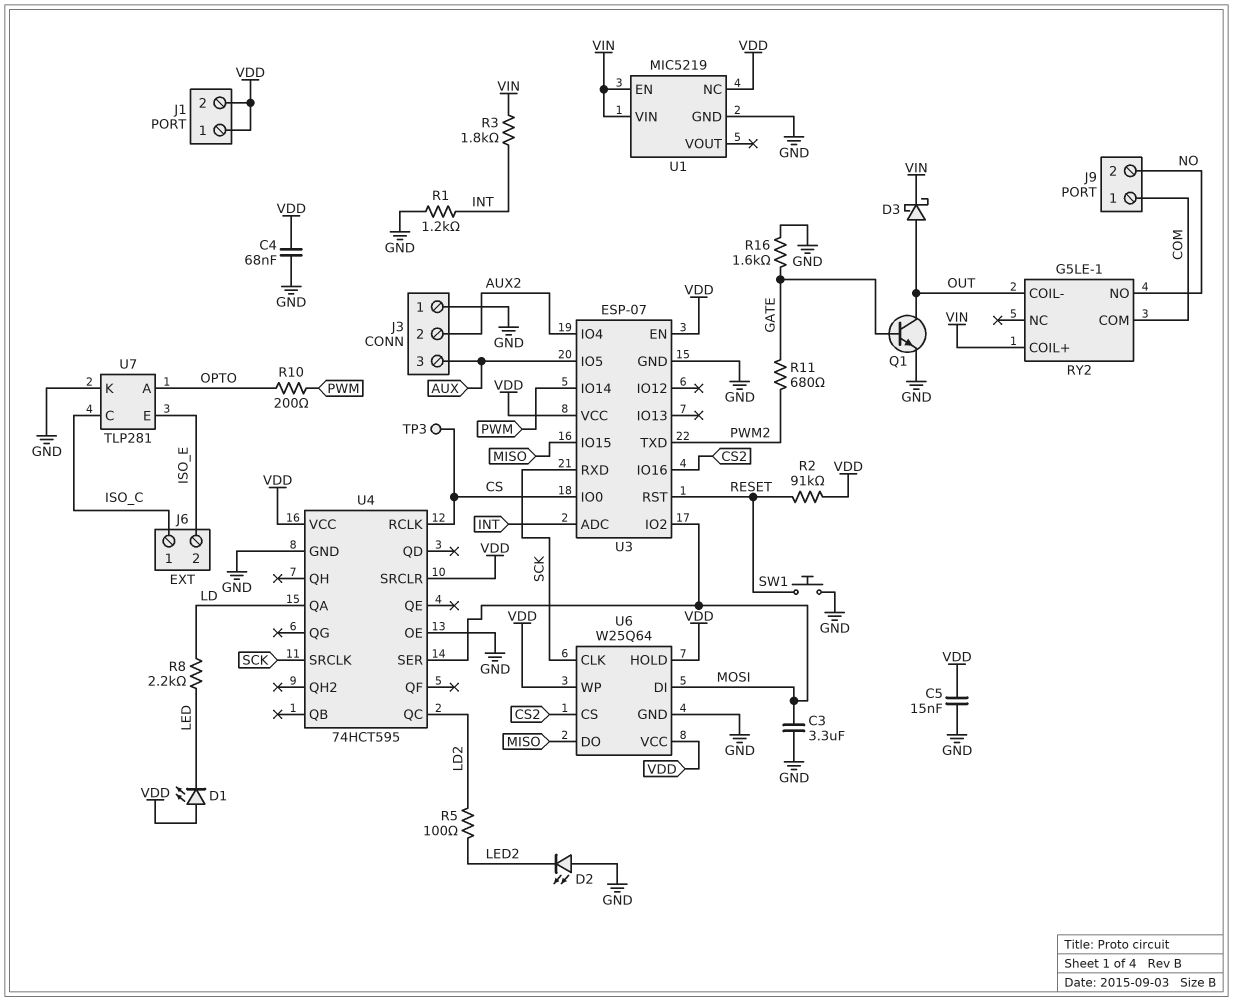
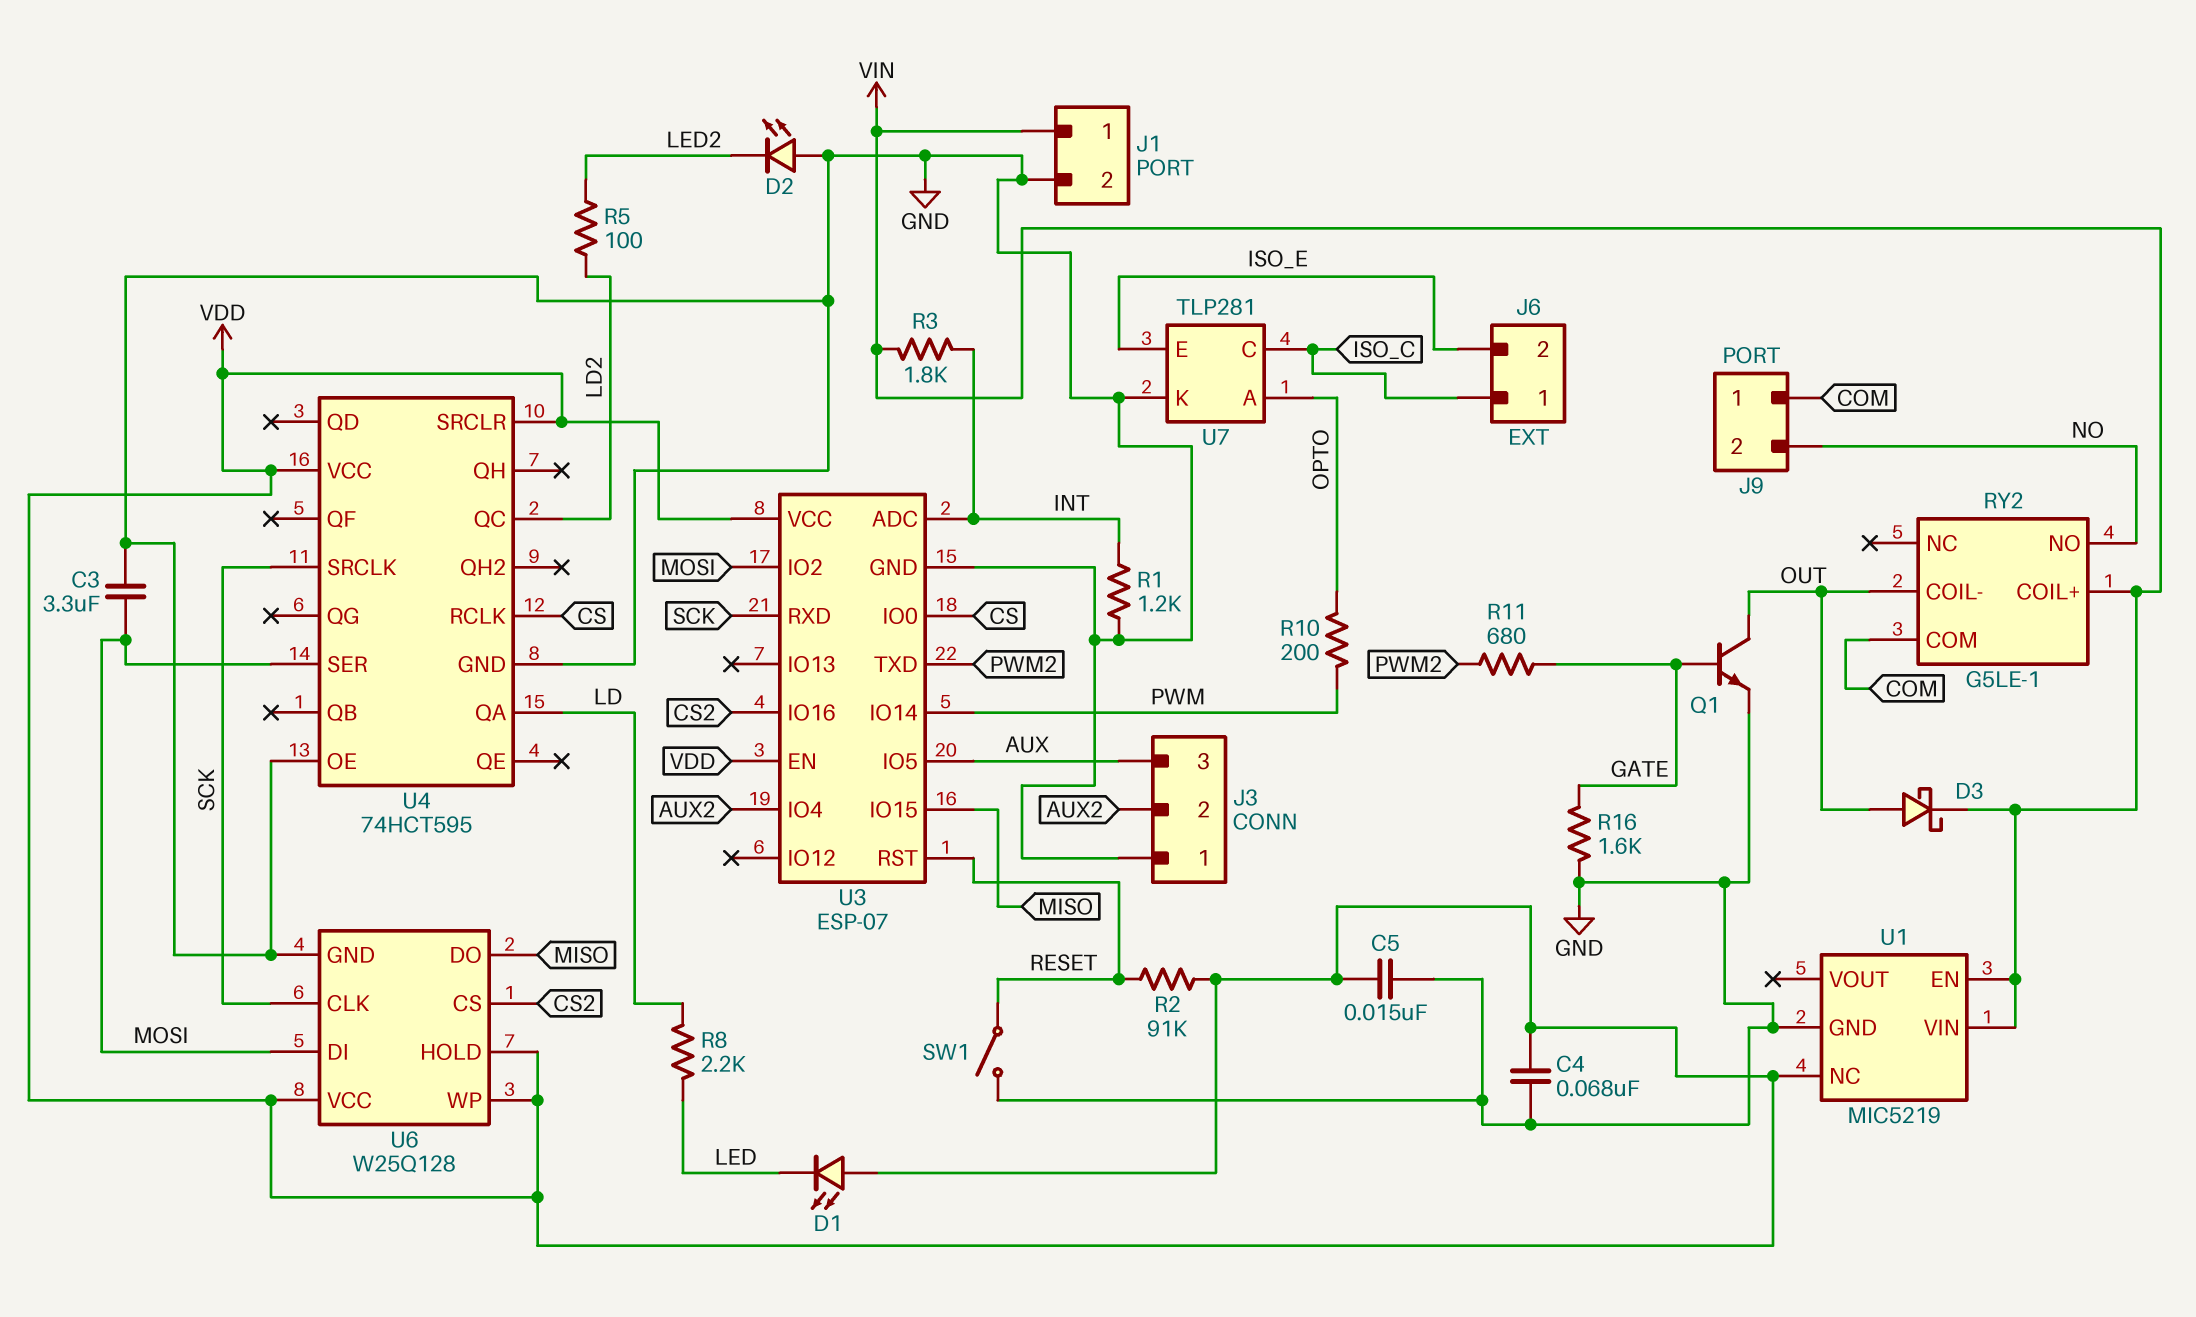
J1 pin 1: VDD -> VIN
J1 pin 2: VDD -> GND
SW1: button (GND, RESET) -> switch (GND, RESET)
TP3: test point (CS) -> none
U6: W25Q64 -> W25Q128

